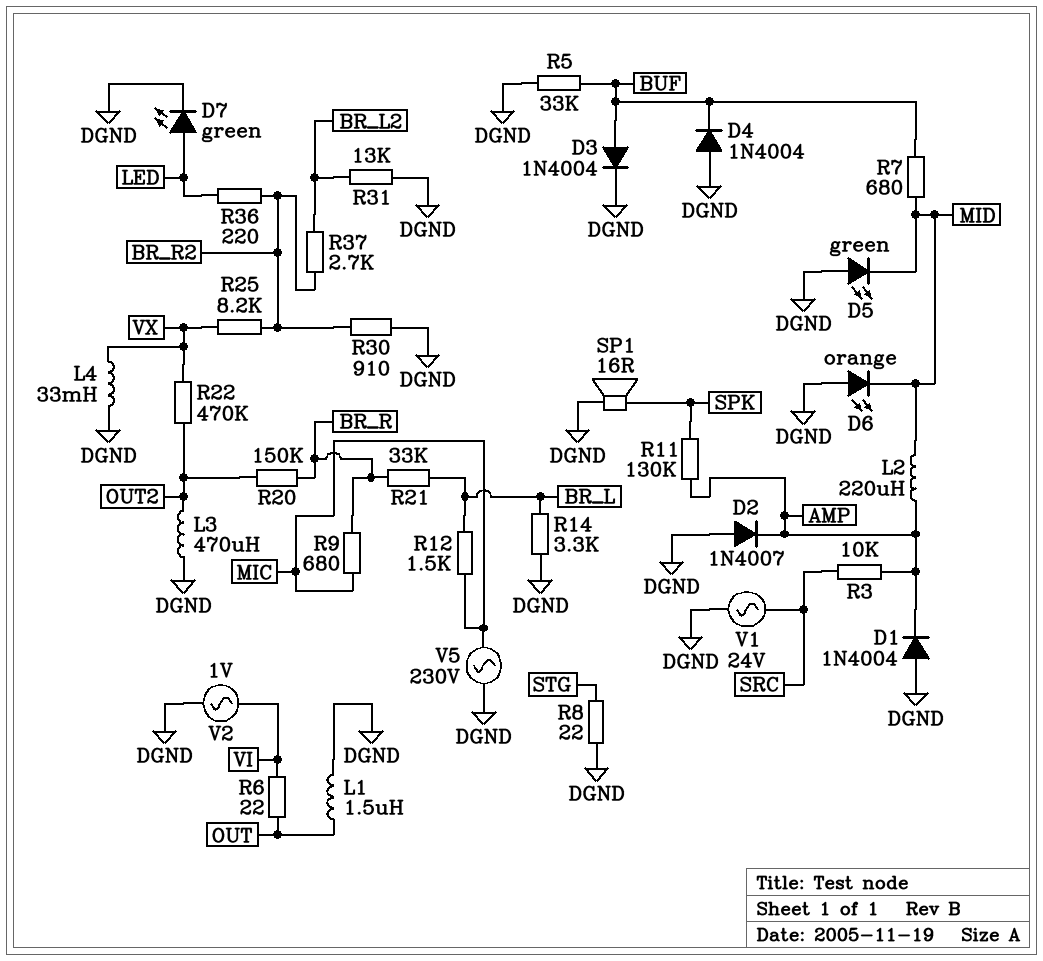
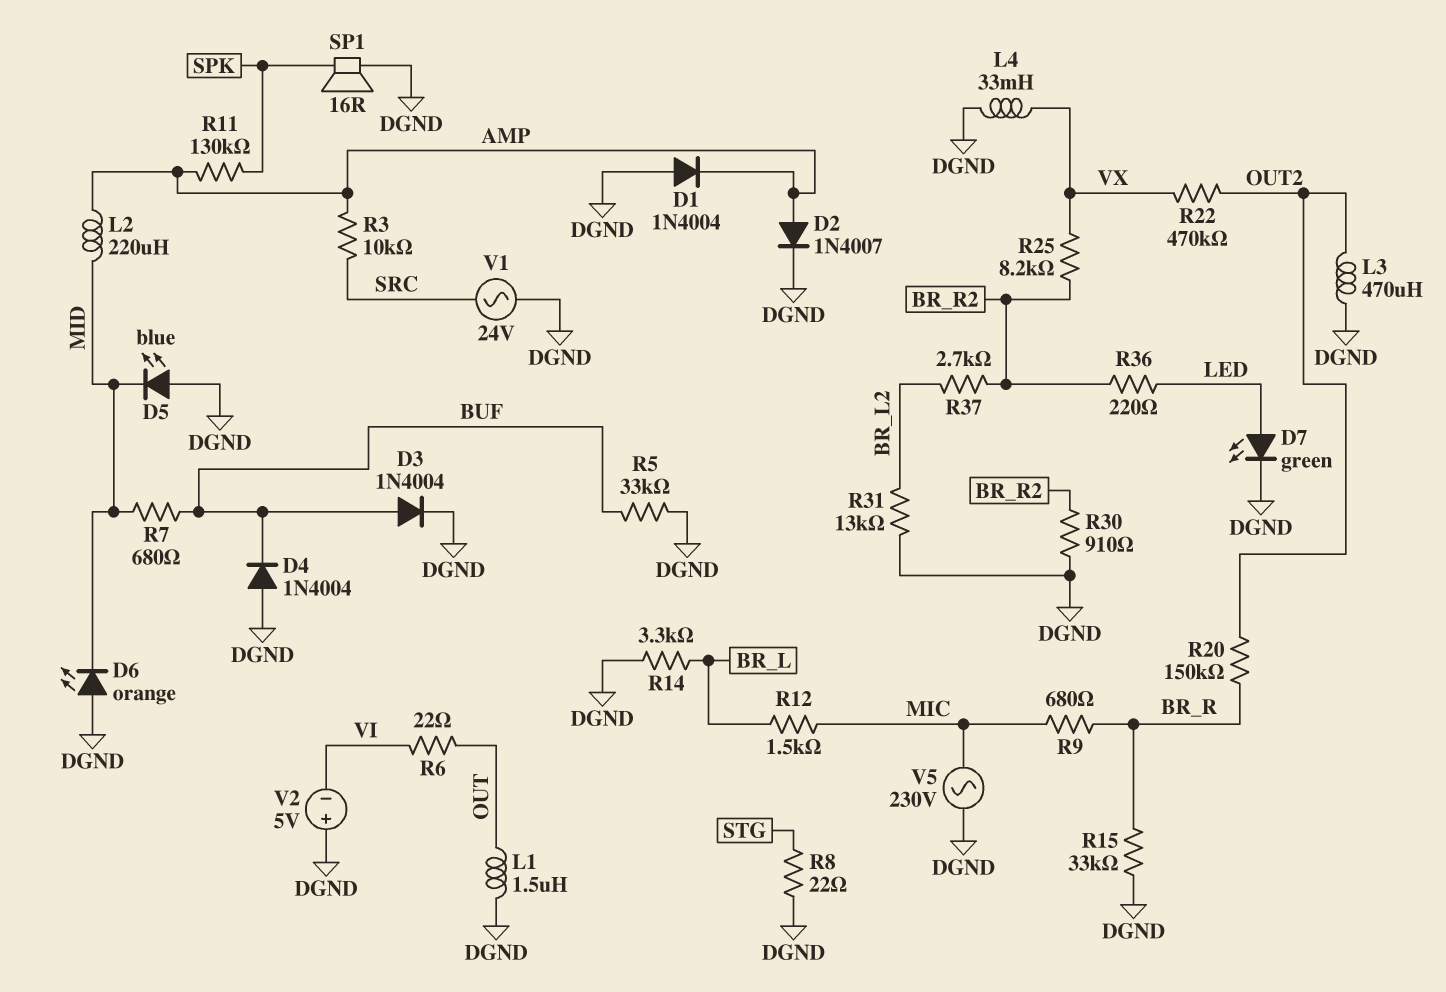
D2: diode 1N4007 (A DGND, K AMP) -> diode 1N4007 (A AMP, K DGND)
D5: LED green (A DGND, K MID) -> LED blue (A DGND, K MID)
R15: none -> 33k (BR_R, DGND)
R21: 33k (BR_L, BR_R) -> none
V2: AC 1V (DGND, VI) -> 5V (plus DGND, minus VI)

